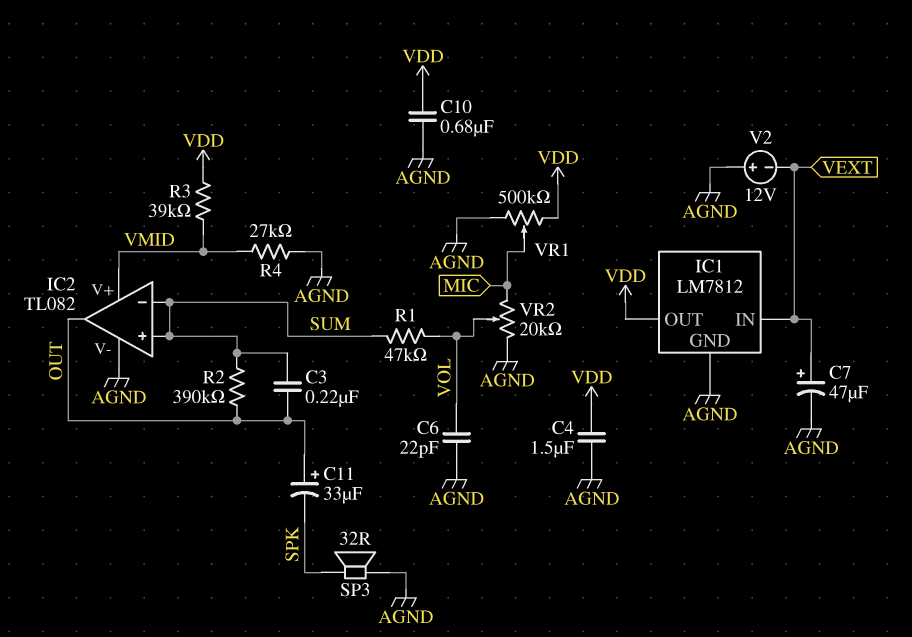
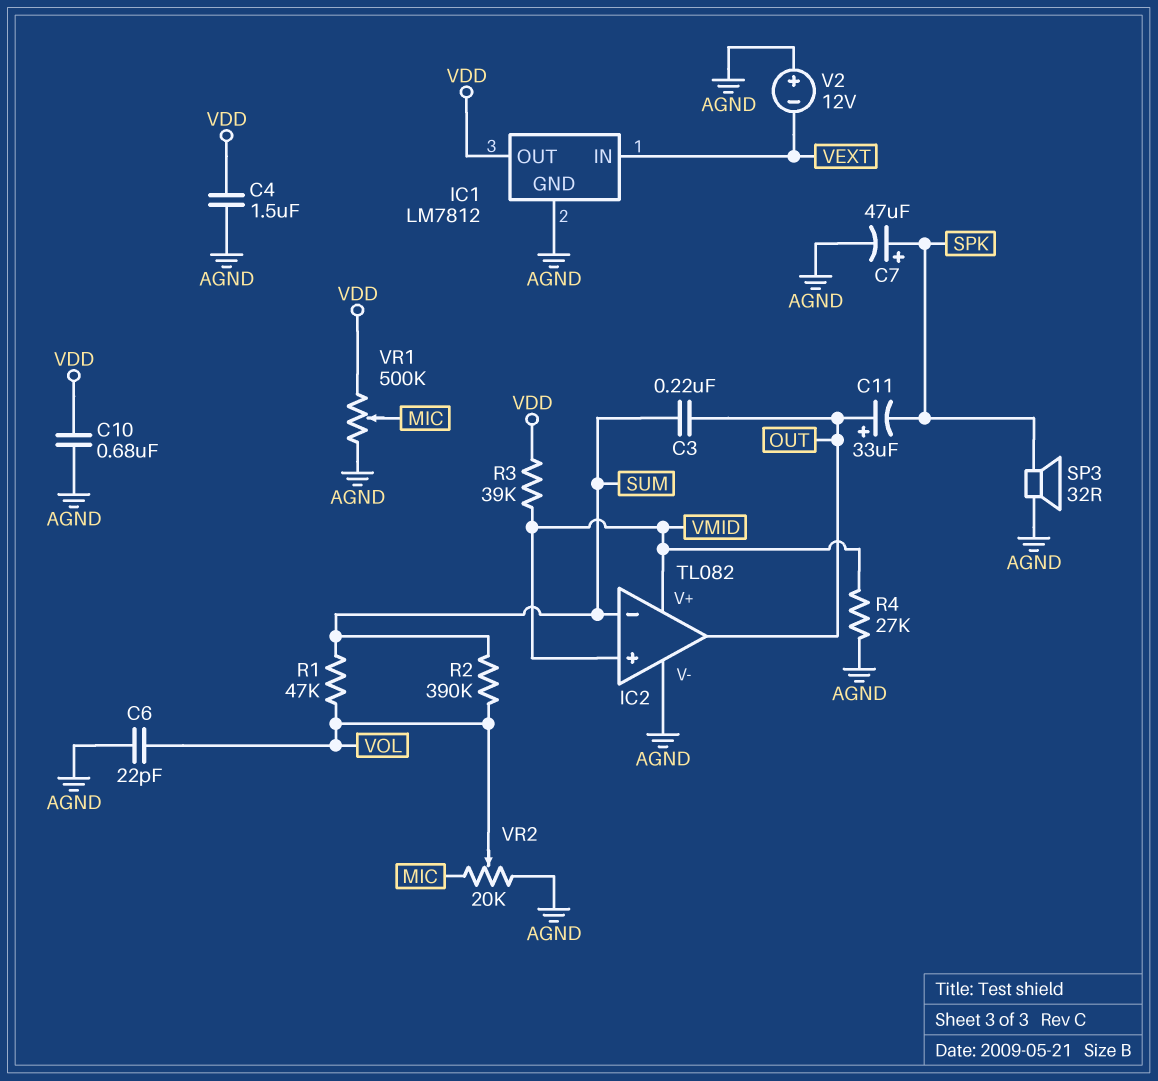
C7: 47uF (plus VEXT, minus AGND) -> 47uF (plus SPK, minus AGND)
IC2 pin in+: SUM -> VMID
R2: 390k (OUT, SUM) -> 390k (SUM, VOL)

